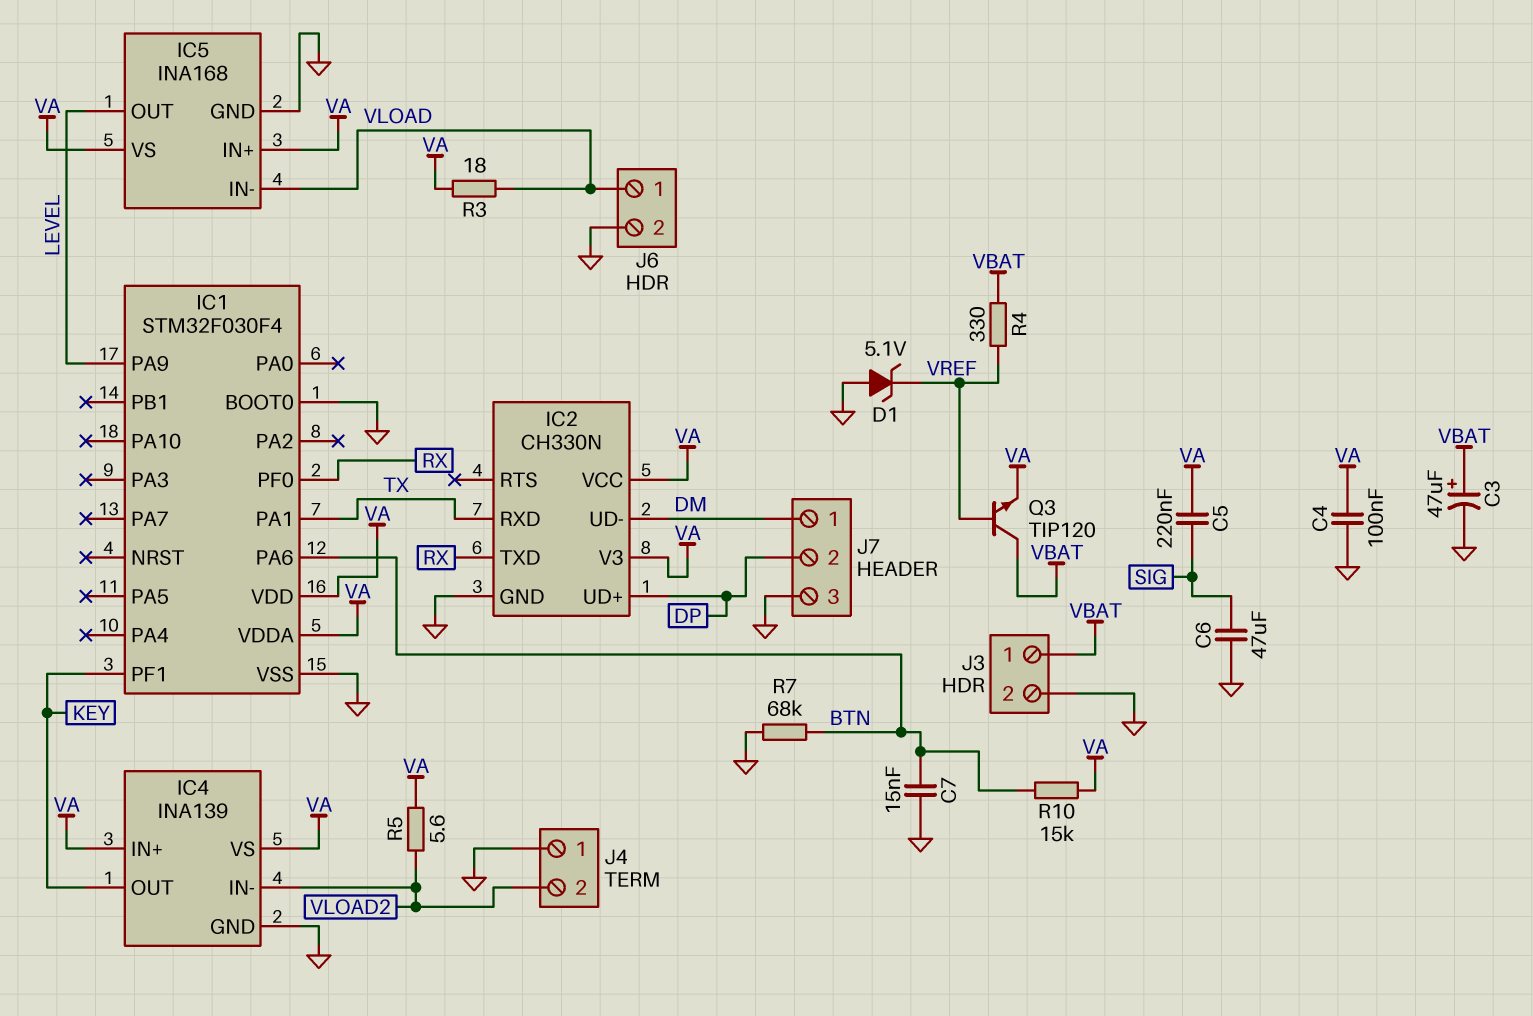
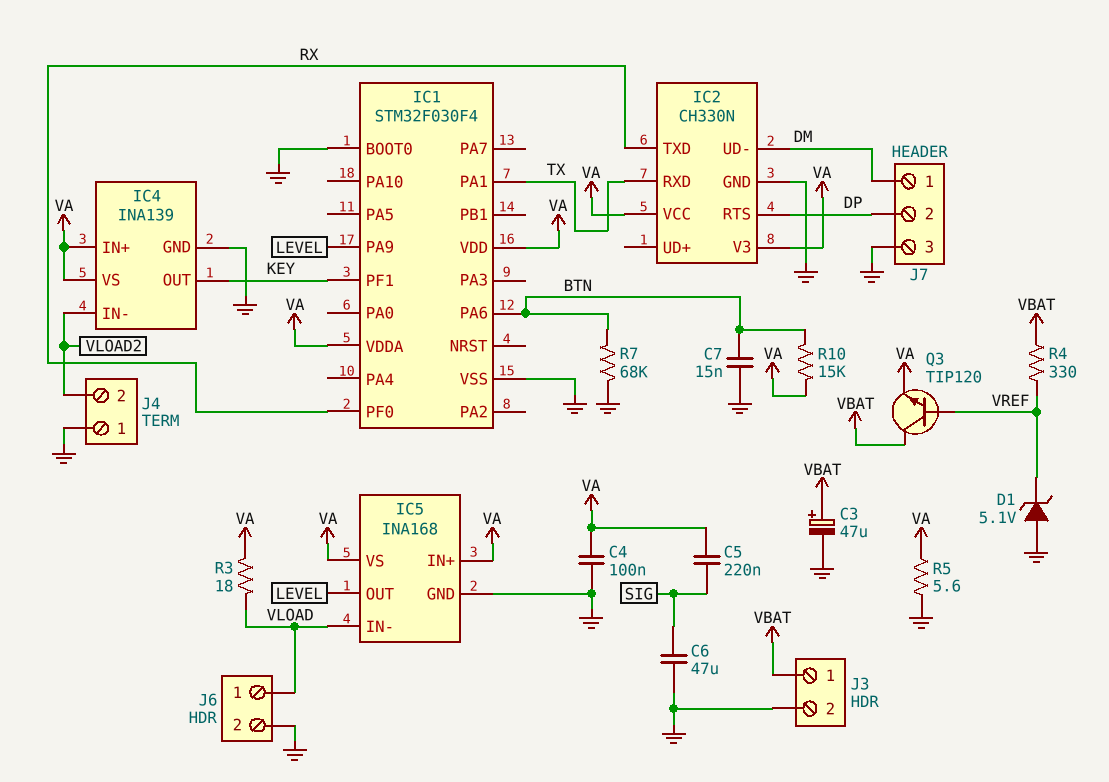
IC2 pin RTS: none -> DP
IC2 pin UD+: DP -> none
R5: 5.6 (VA, VLOAD2) -> 5.6 (GND, VA)

